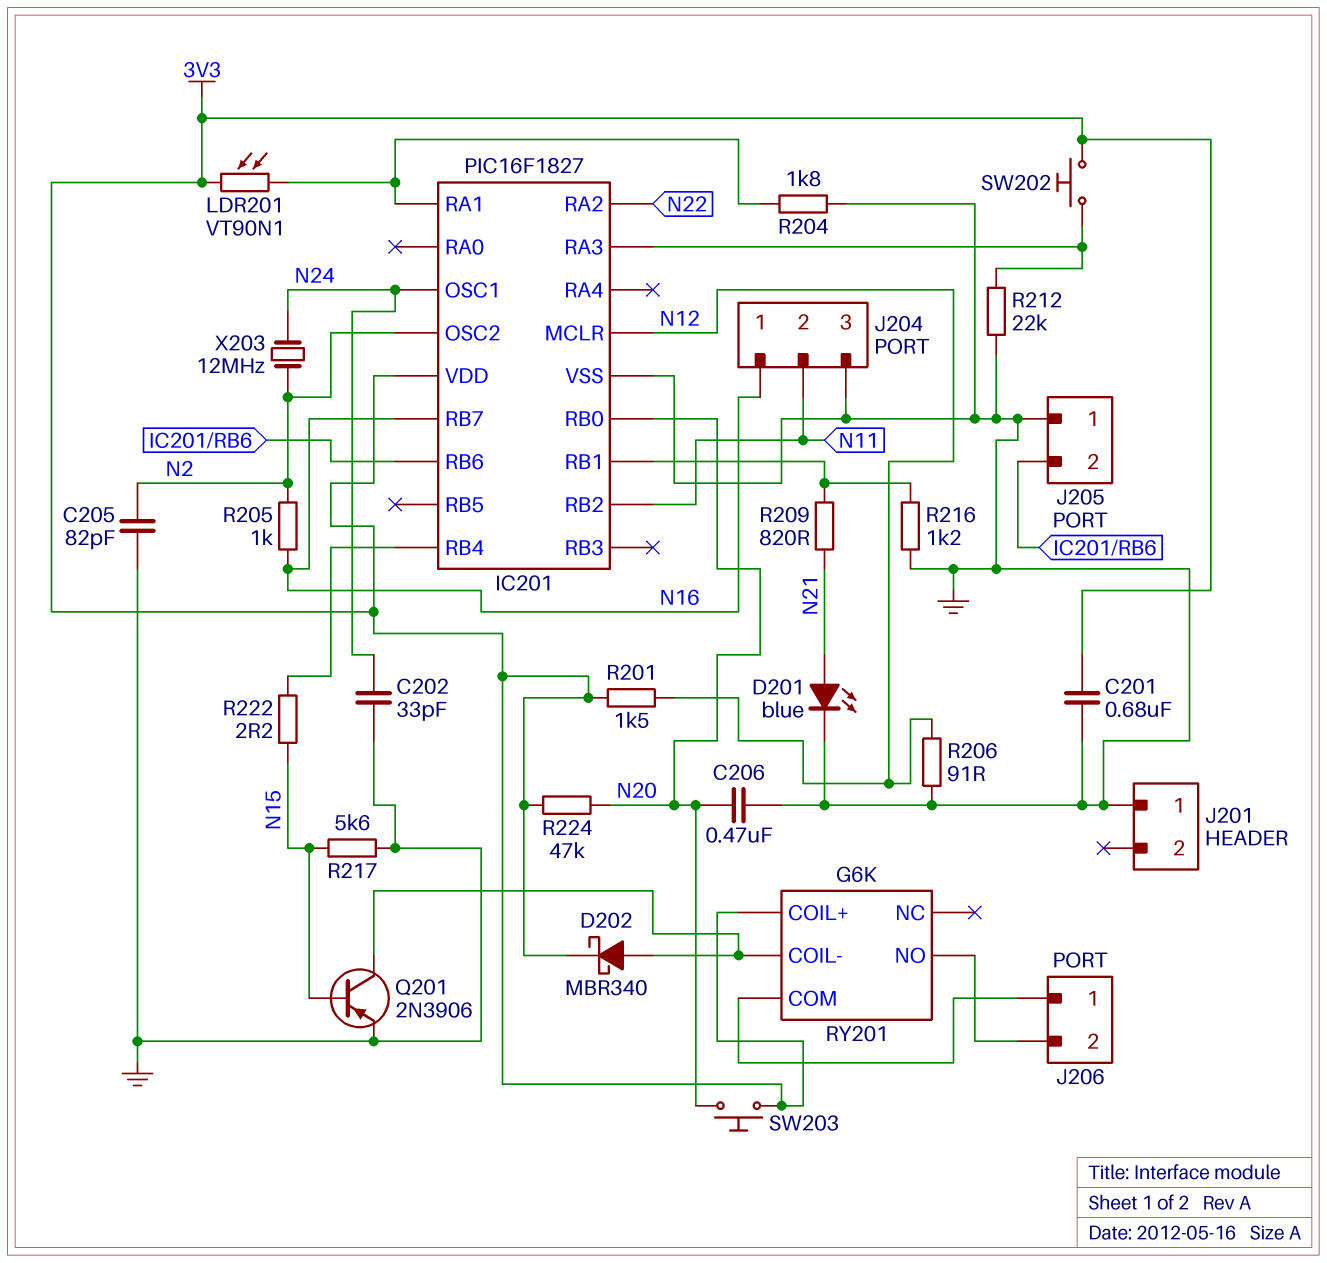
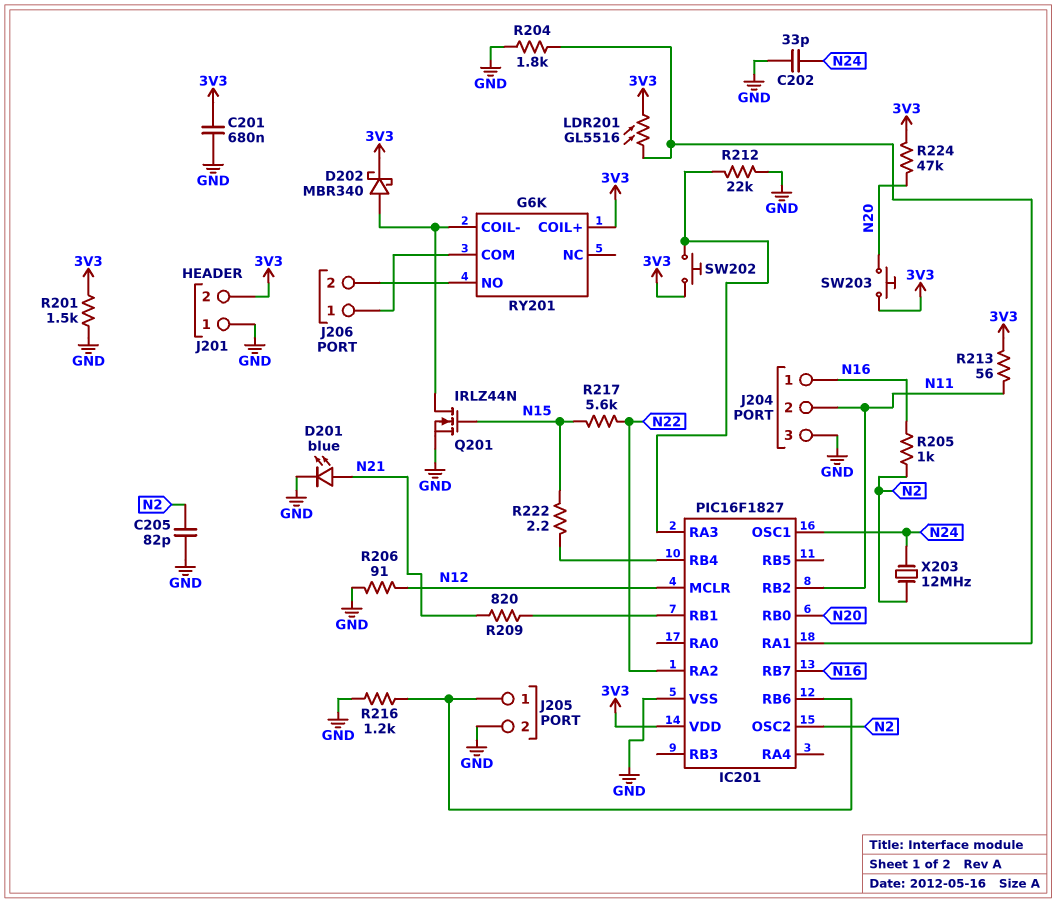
C206: 470nF (GND, N20) -> none
J201 pin 2: none -> 3V3
J205 pin 1: GND -> IC201/RB6
J205 pin 2: IC201/RB6 -> GND
LDR201: VT90N1 (3V3, IC201/RA1) -> GL5516 (3V3, IC201/RA1)
Q201: PNP 2N3906 (B N15, C RY201/COIL-, E GND) -> NMOS IRLZ44N (G N15, D RY201/COIL-, S GND)
R201: 1.5k (3V3, N12) -> 1.5k (3V3, GND)
R213: none -> 56 (3V3, N11)
R216: 1.2k (GND, IC201/RB1) -> 1.2k (GND, IC201/RB6)
R217: 5.6k (GND, N15) -> 5.6k (N15, N22)

